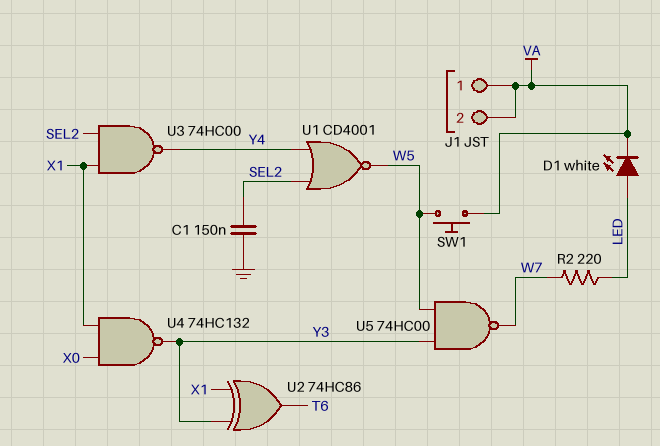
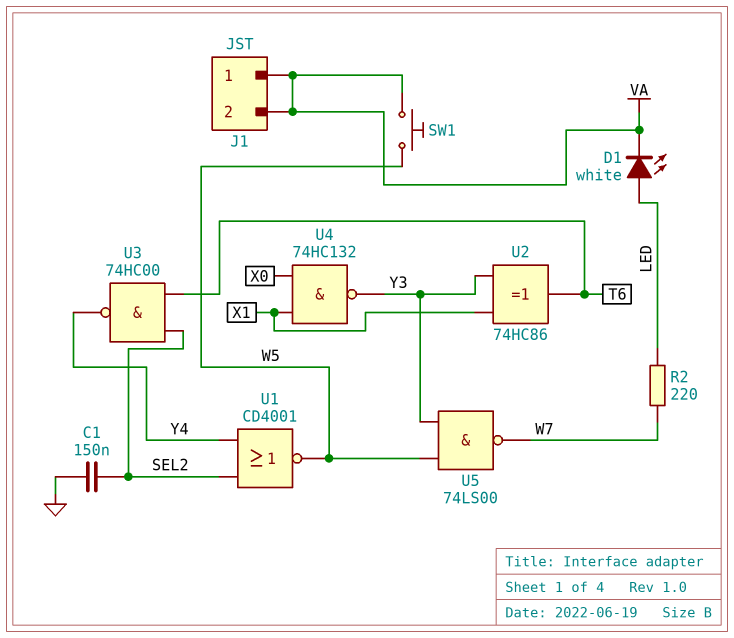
U3: NAND 74HC00 (in SEL2, in X1, out Y4) -> NAND 74HC00 (in SEL2, in T6, out Y4)
U5: NAND 74HC00 (in W5, in Y3, out W7) -> NAND 74LS00 (in W5, in Y3, out W7)

